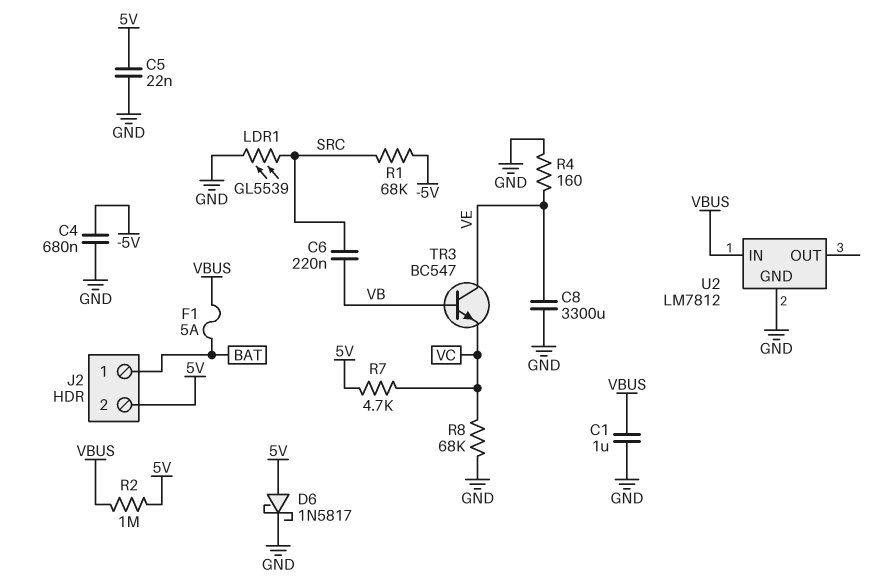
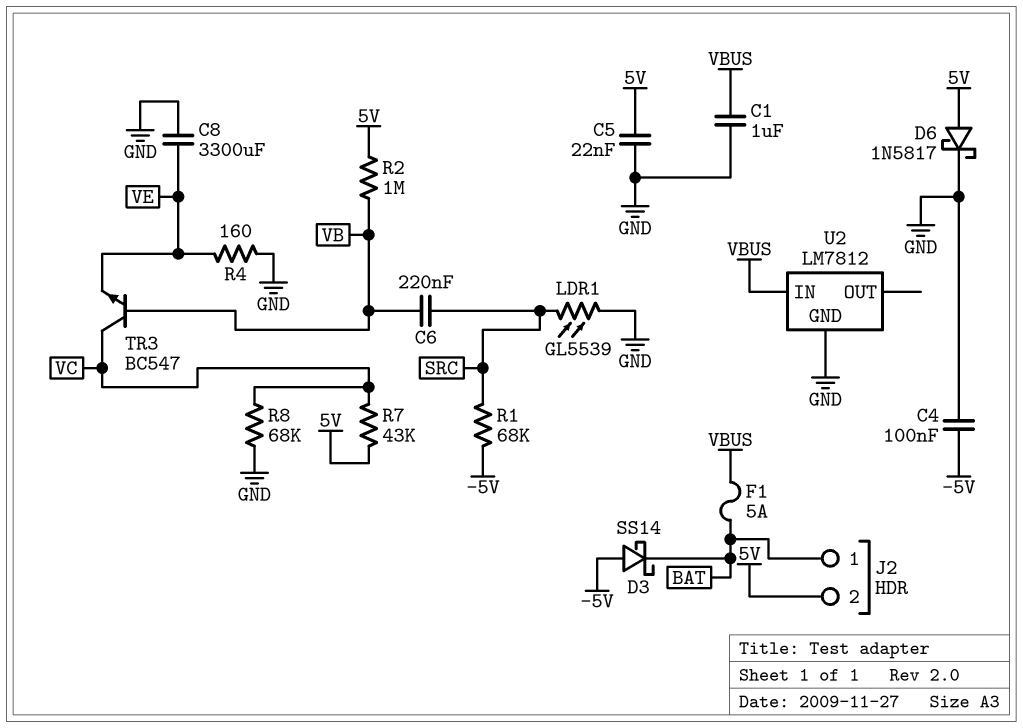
C4: 680nF (-5V, GND) -> 100nF (-5V, GND)
D3: none -> schottky SS14 (A -5V, K BAT)
R2: 1M (5V, VBUS) -> 1M (5V, VB)
R7: 4.7k (5V, VC) -> 43k (5V, VC)
TR3: NPN BC547 (B VB, C VE, E VC) -> NPN BC547 (B VB, C VC, E VE)

